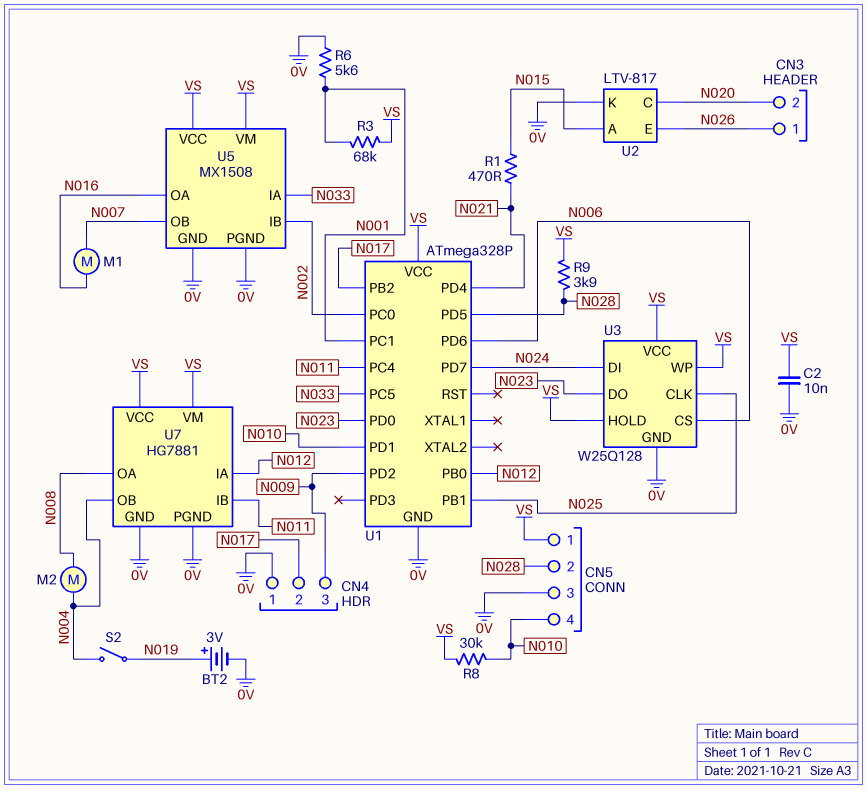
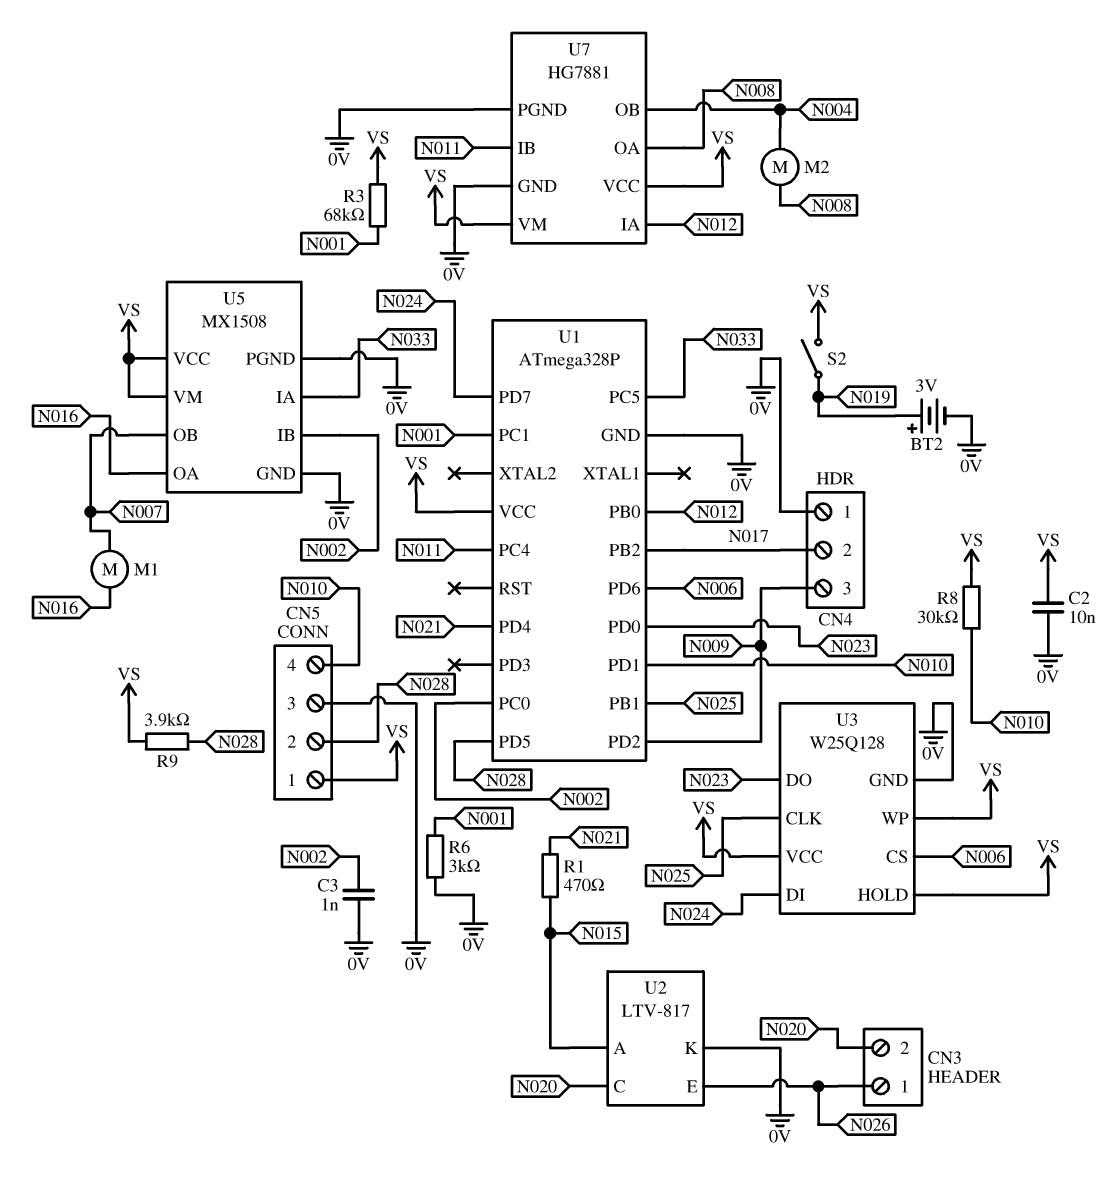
C3: none -> 1nF (0V, N002)
R6: 5.6k (0V, N001) -> 3k (0V, N001)
S2: switch (N004, N019) -> switch (N019, VS)

